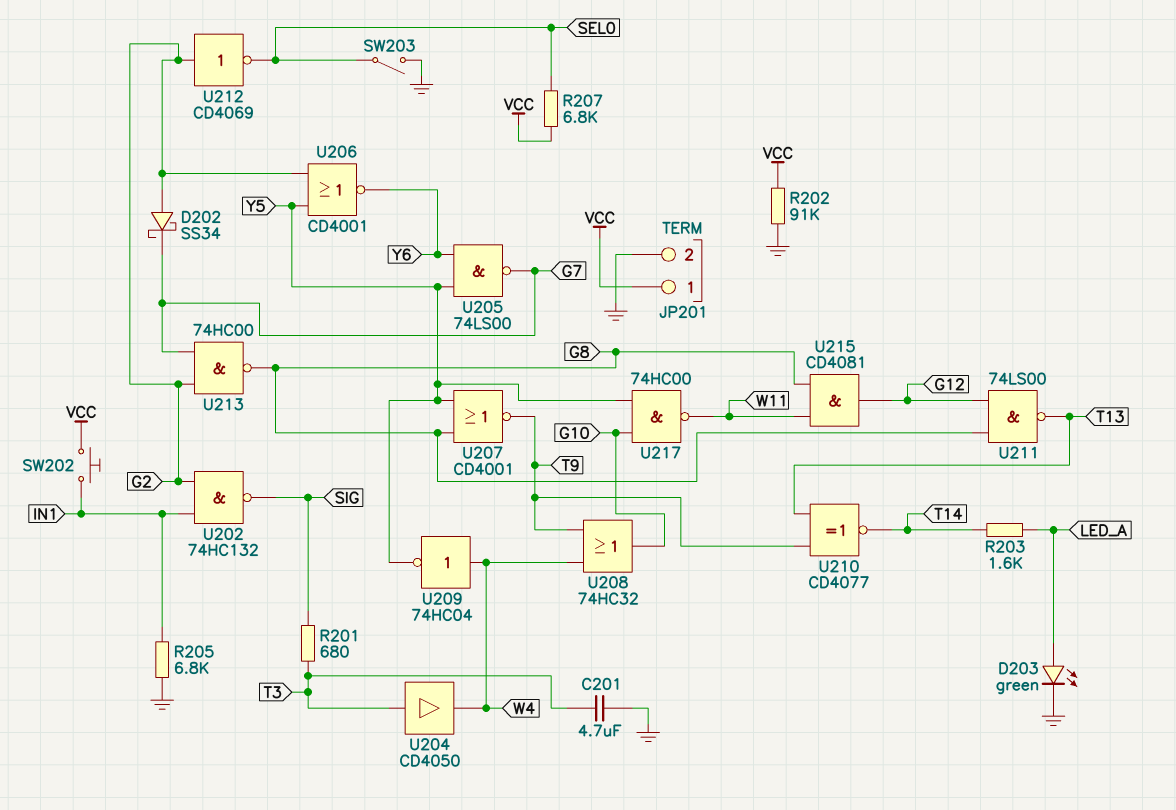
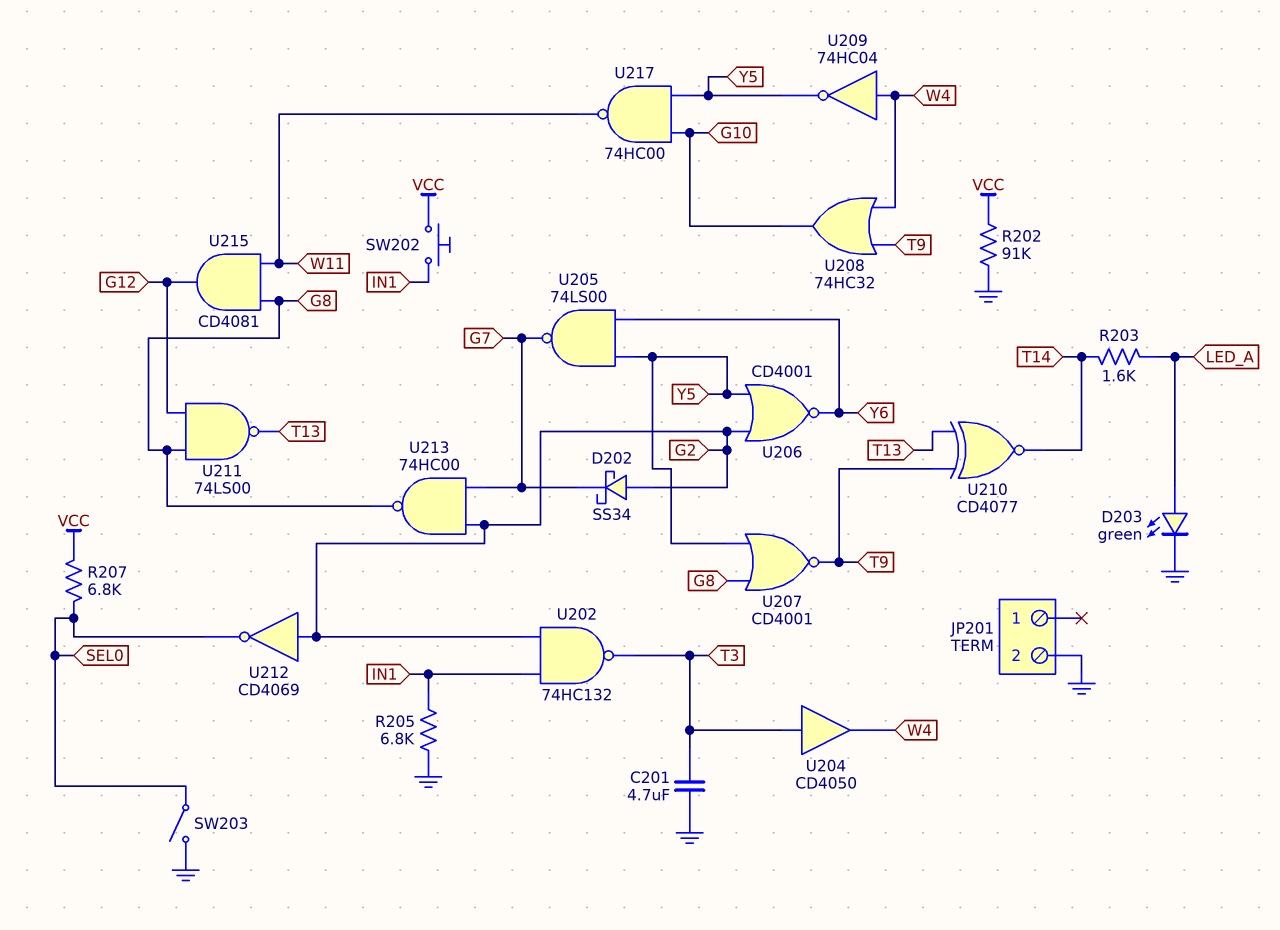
JP201 pin 1: VCC -> none
R201: 680 (SIG, T3) -> none
U202: NAND 74HC132 (in G2, in IN1, out SIG) -> NAND 74HC132 (in G2, in IN1, out T3)

